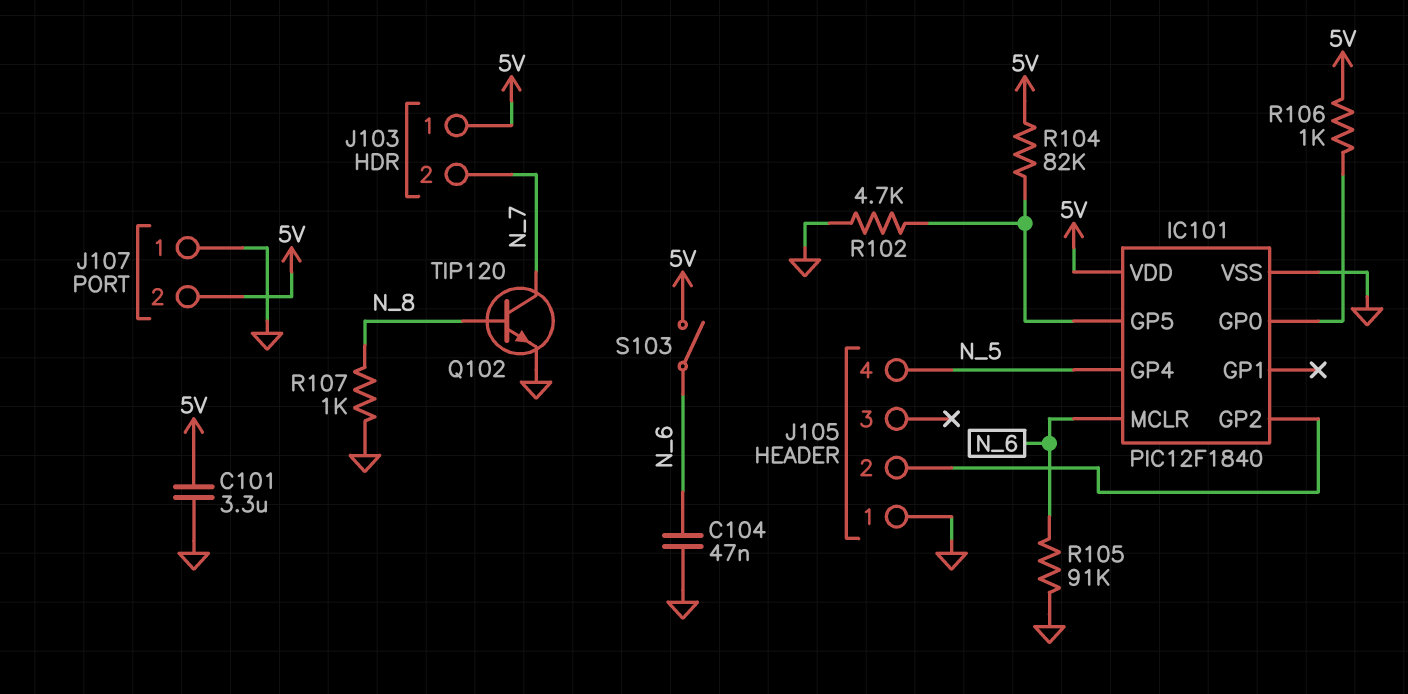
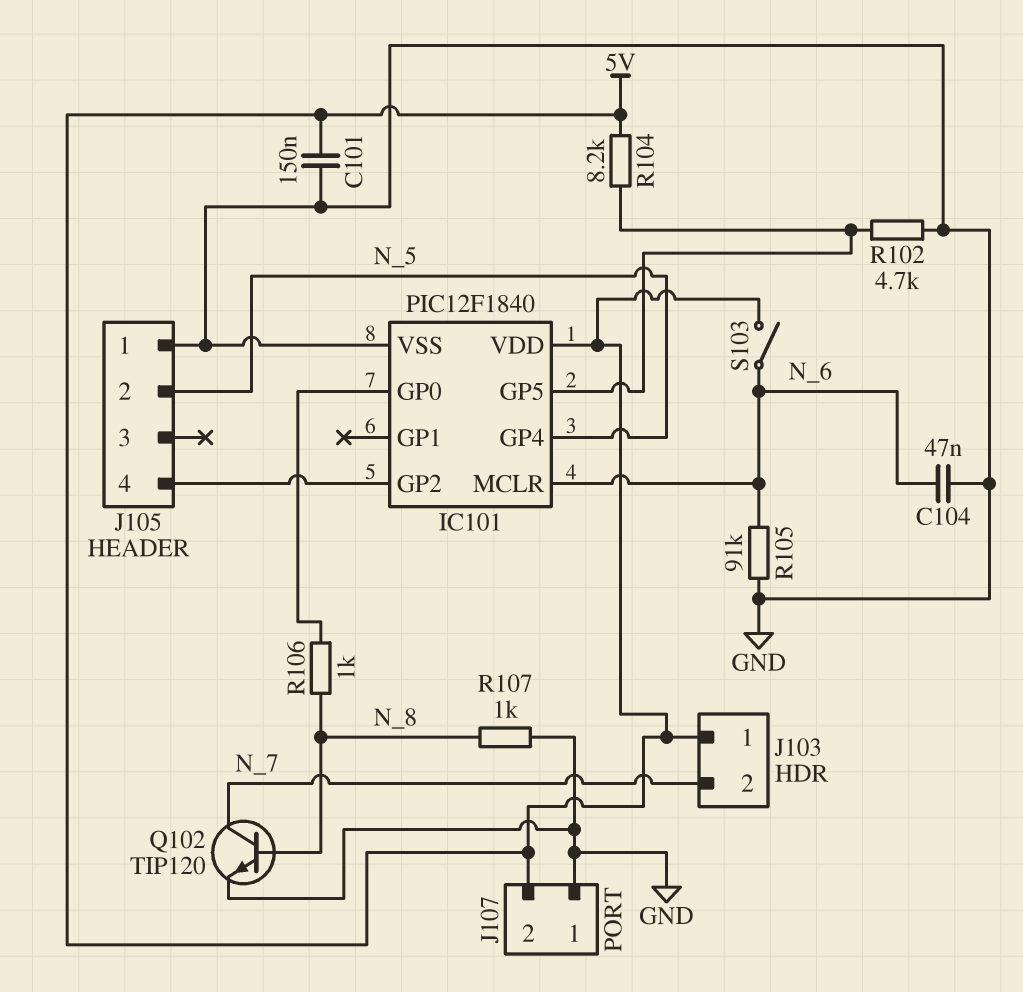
C101: 3.3uF (5V, GND) -> 150nF (5V, GND)
J105 pin 2: IC101/GP2 -> N_5
J105 pin 4: N_5 -> IC101/GP2
R104: 82k (5V, IC101/GP5) -> 8.2k (5V, IC101/GP5)
R106: 1k (5V, IC101/GP0) -> 1k (IC101/GP0, N_8)

